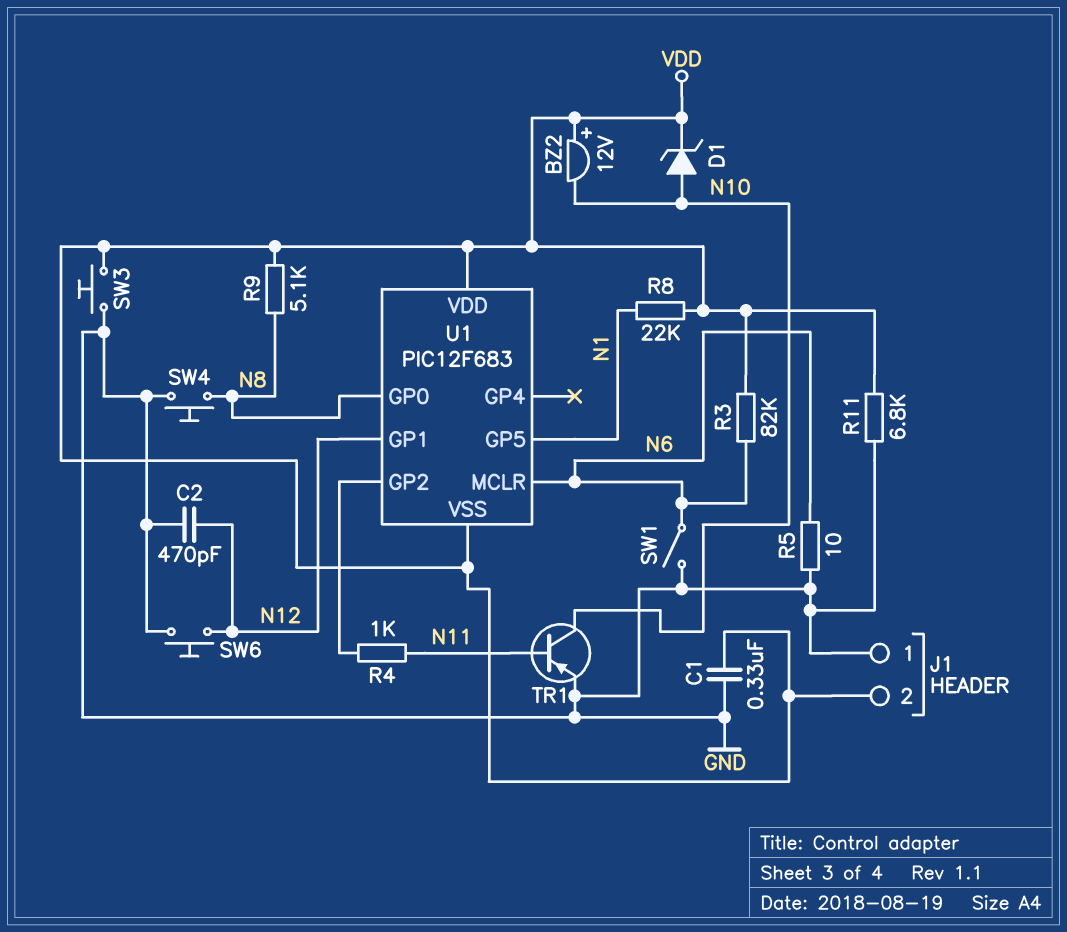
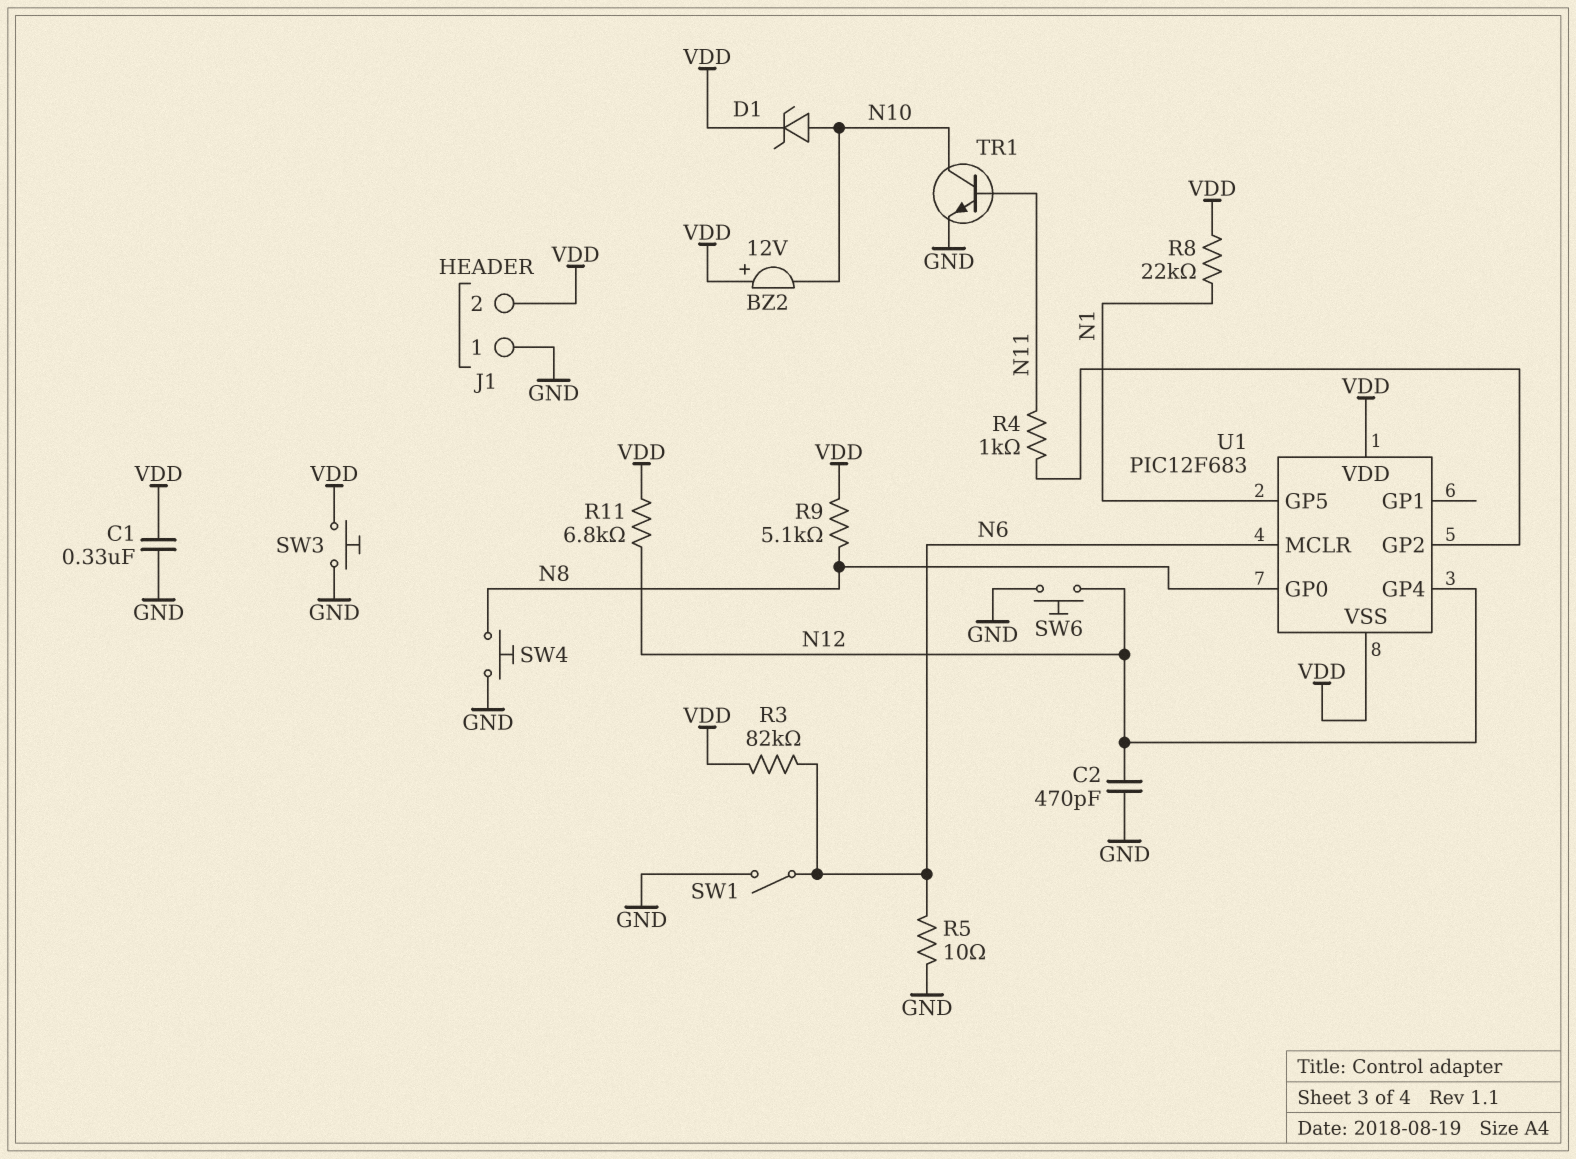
R11: 6.8k (GND, VDD) -> 6.8k (N12, VDD)
TR1: PNP (B N11, C N10, E GND) -> NPN (B N11, C N10, E GND)
U1 pin GP1: N12 -> none
U1 pin GP4: none -> N12

